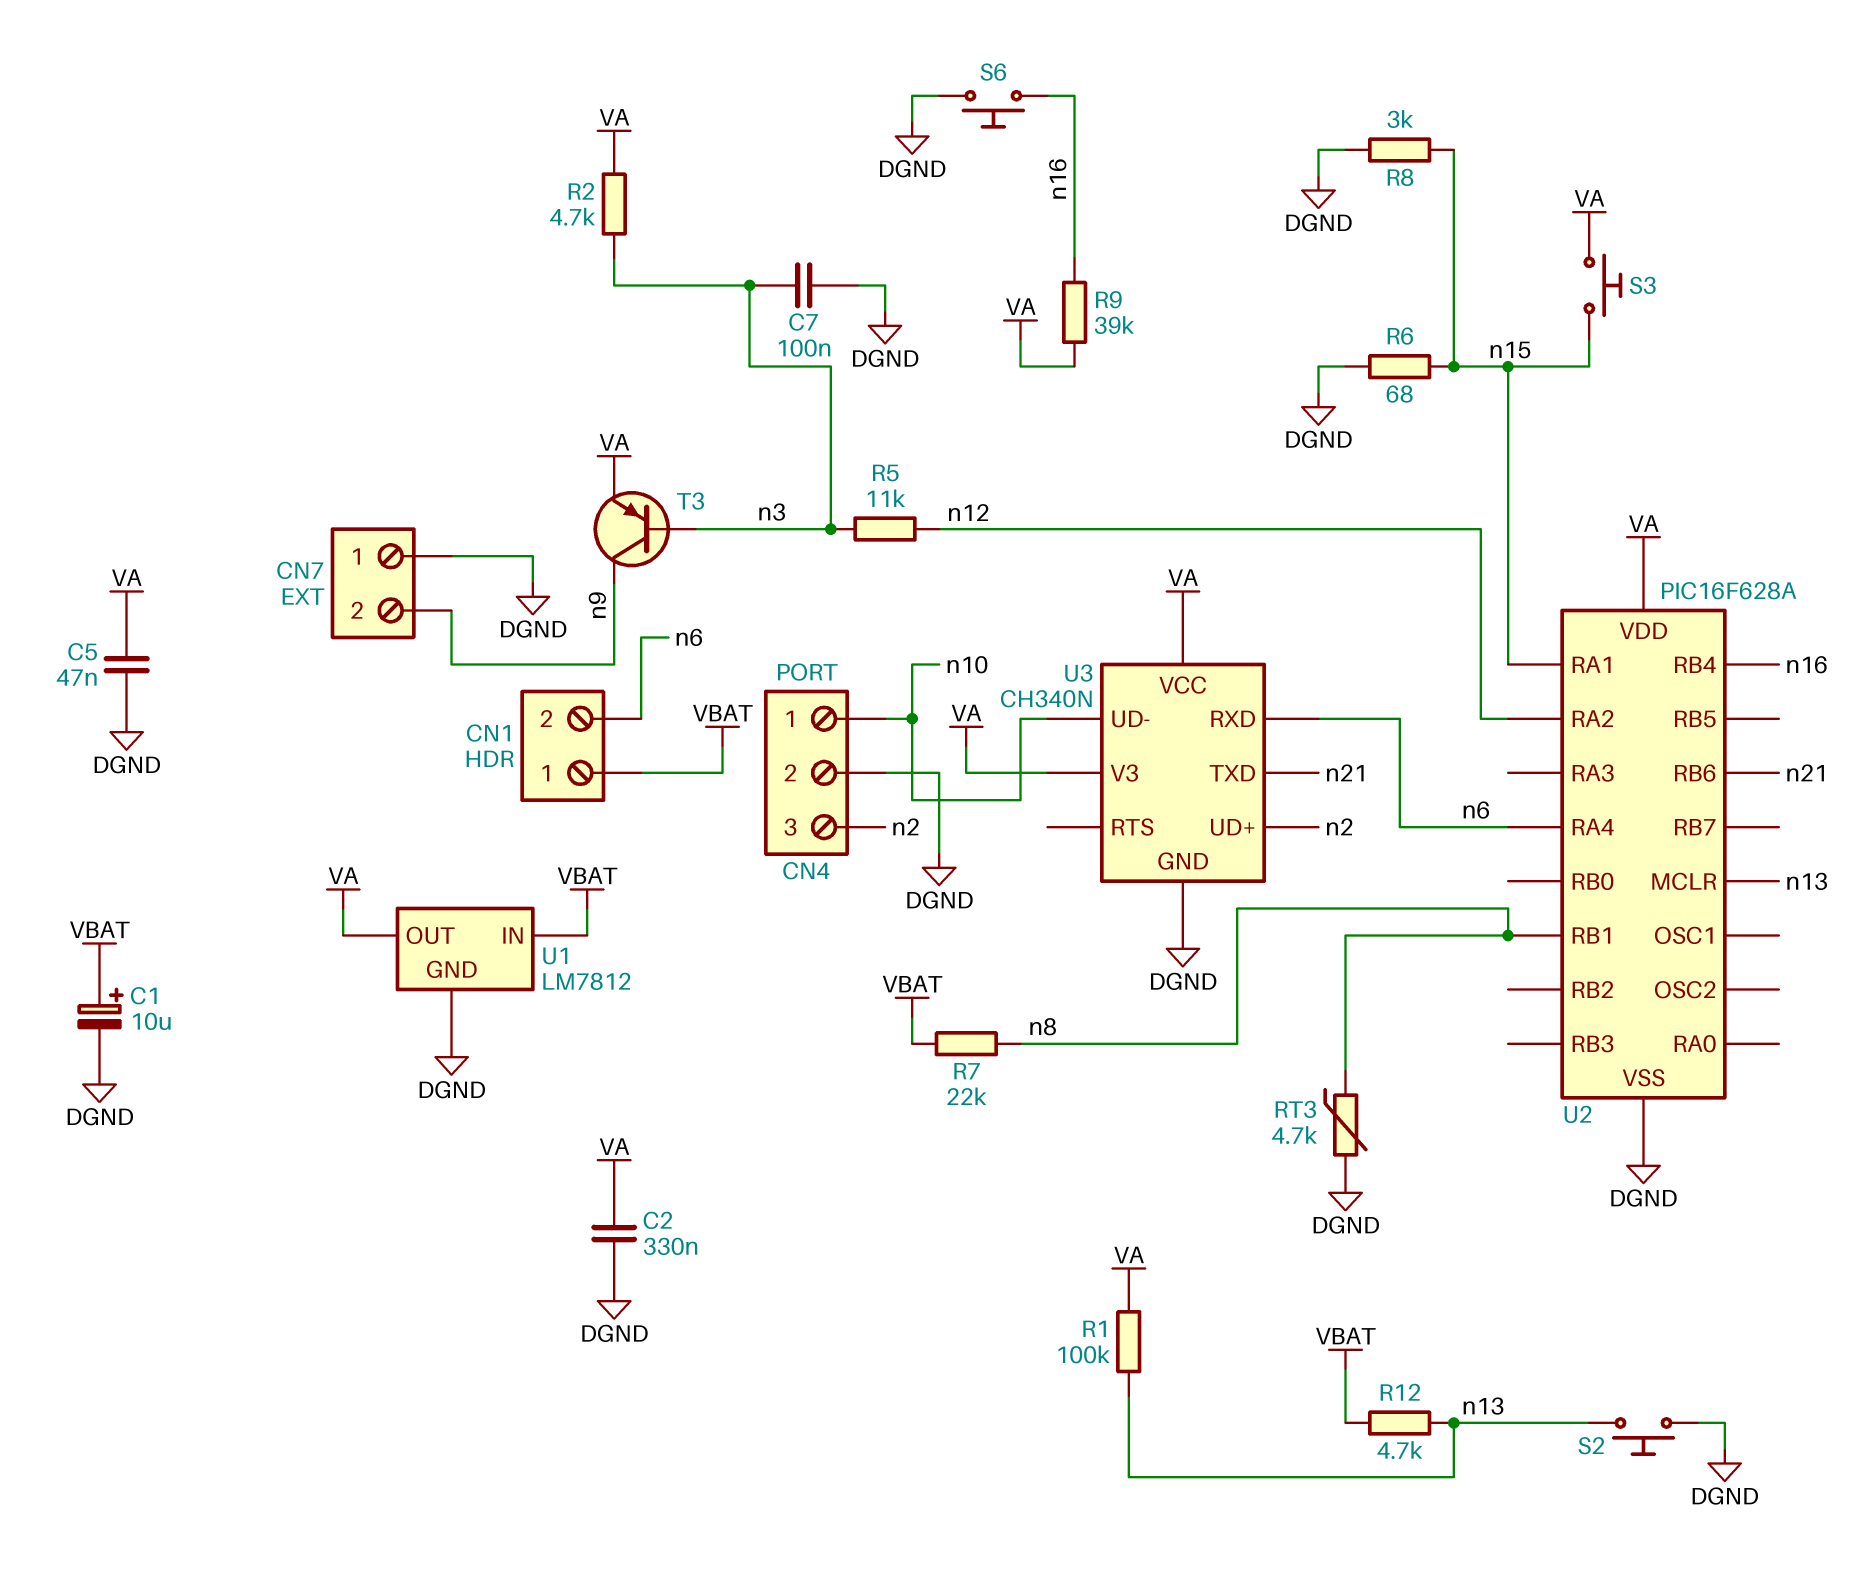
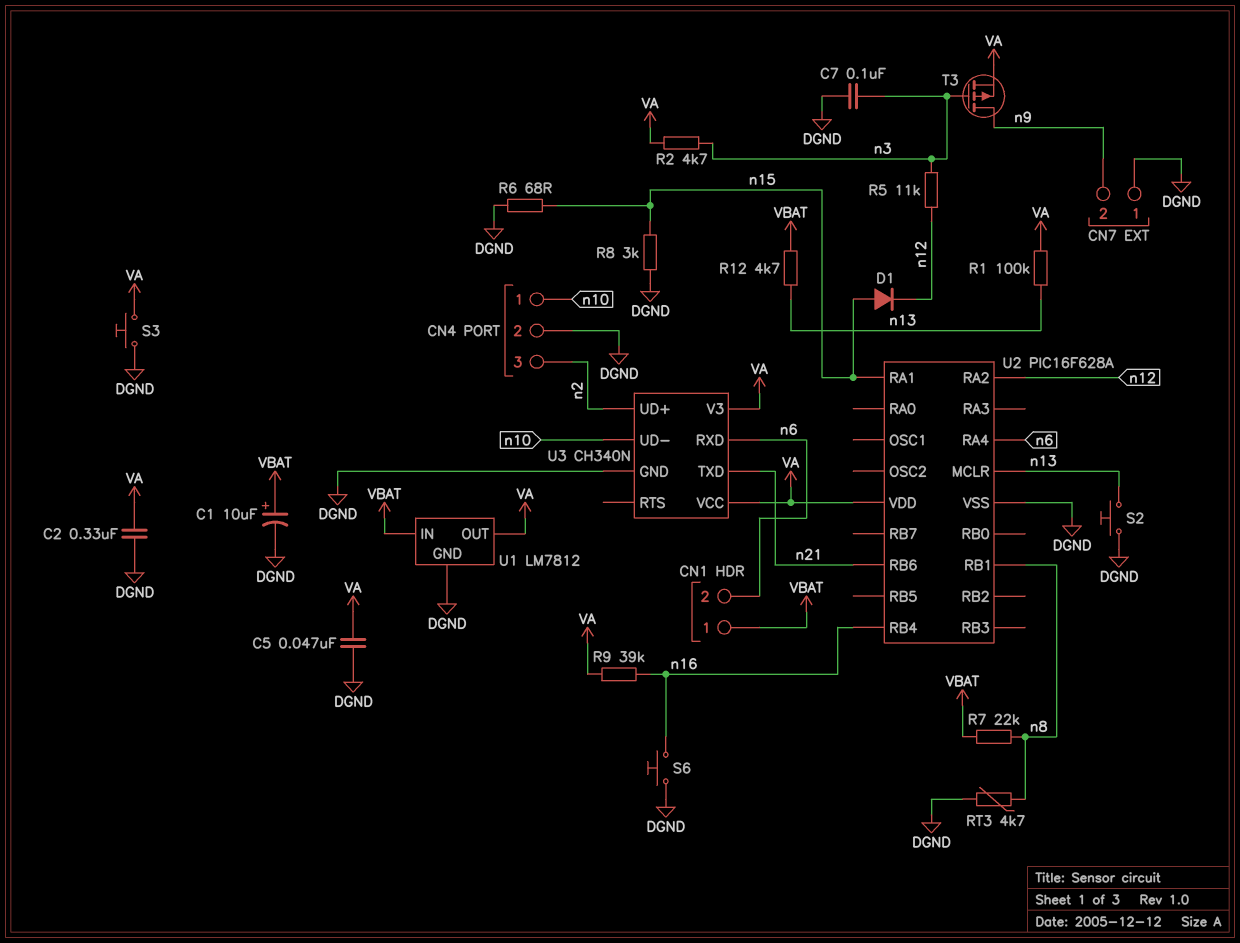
D1: none -> diode (A n15, K n12)
S3: button (VA, n15) -> button (DGND, VA)
T3: PNP (B n3, C n9, E VA) -> PMOS (G n3, D n9, S VA)

